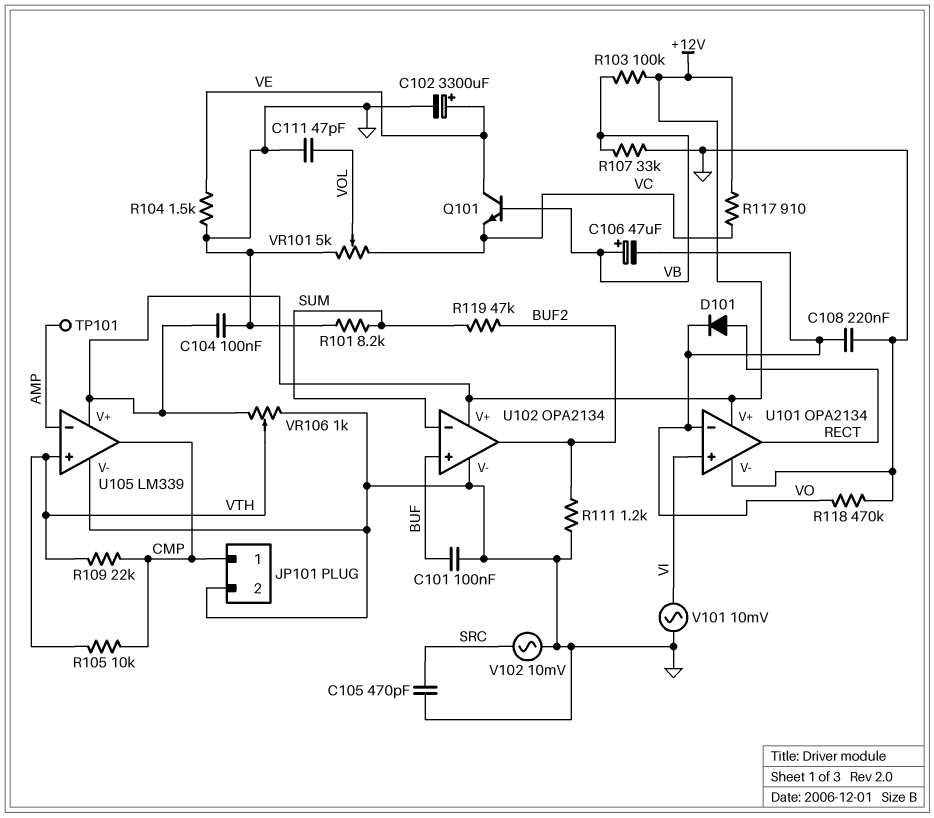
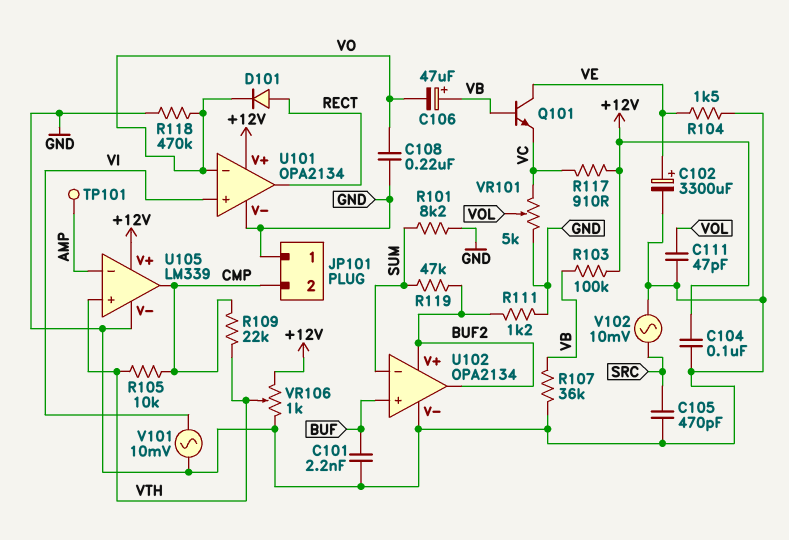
C101: 100nF (BUF, GND) -> 2.2nF (BUF, GND)
JP101 pin 1: CMP -> GND
JP101 pin 2: GND -> CMP
R107: 33k (GND, VB) -> 36k (GND, VB)
U102 pin V+: +12V -> BUF2

